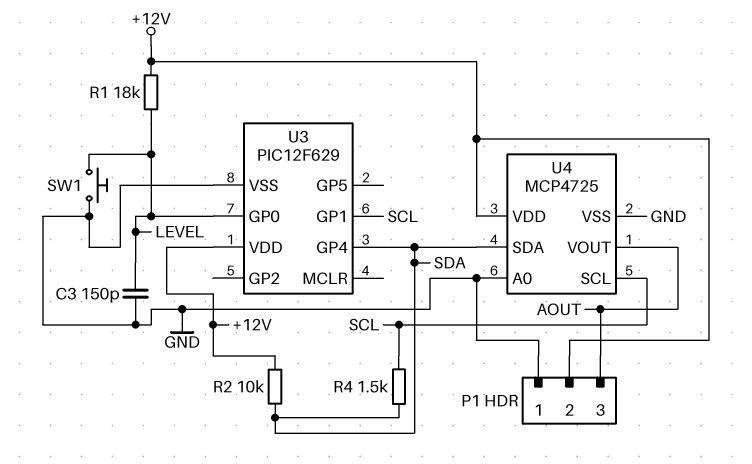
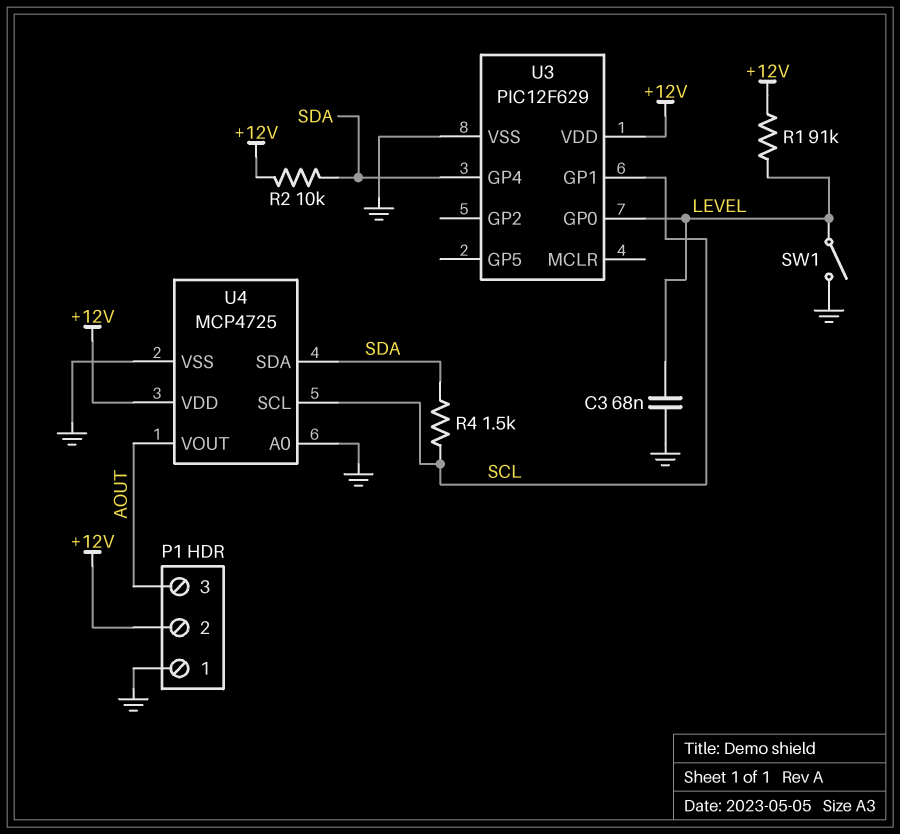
C3: 150pF (GND, LEVEL) -> 68nF (GND, LEVEL)
R1: 18k (+12V, LEVEL) -> 91k (+12V, LEVEL)
SW1: button (GND, LEVEL) -> switch (GND, LEVEL)

